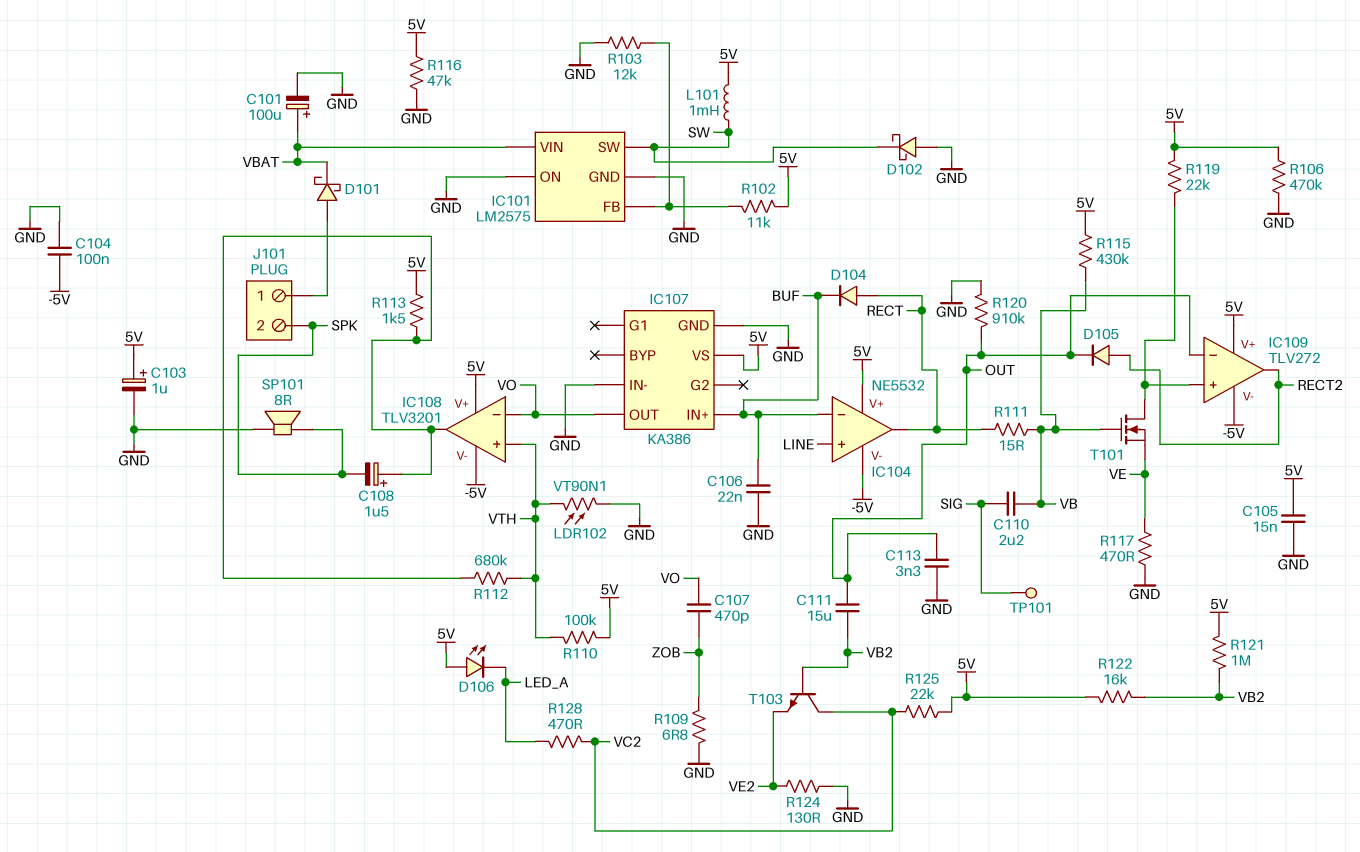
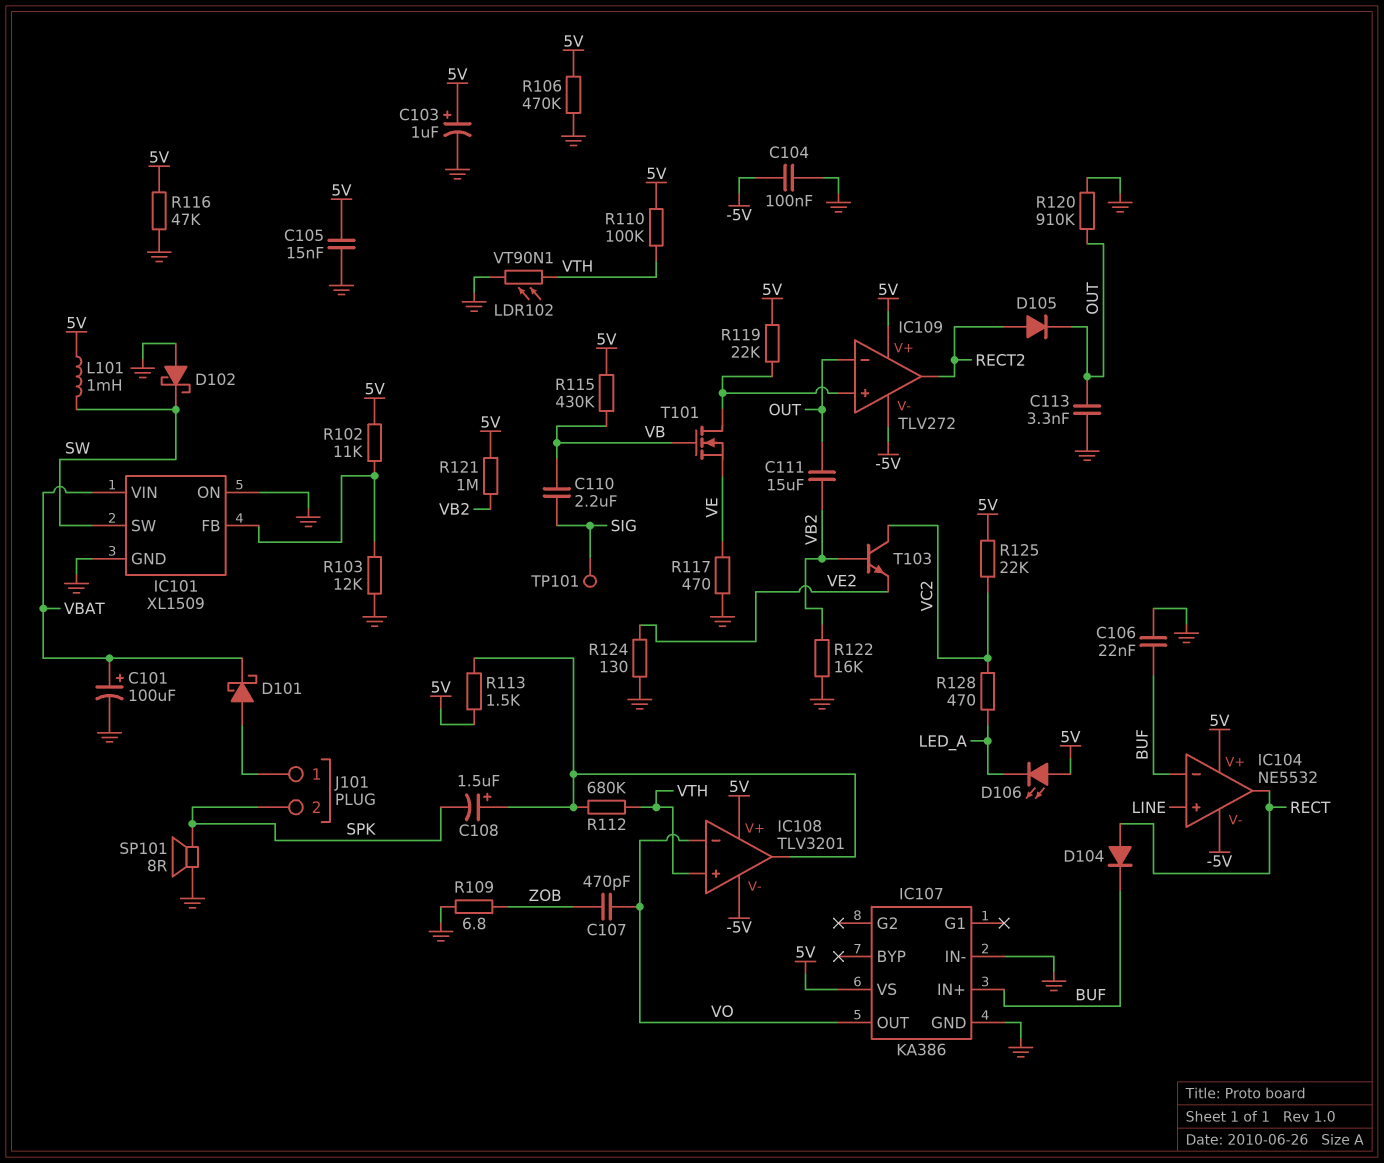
IC101: LM2575 -> XL1509
R111: 15 (RECT, VB) -> none
R122: 16k (5V, VB2) -> 16k (GND, VB2)

